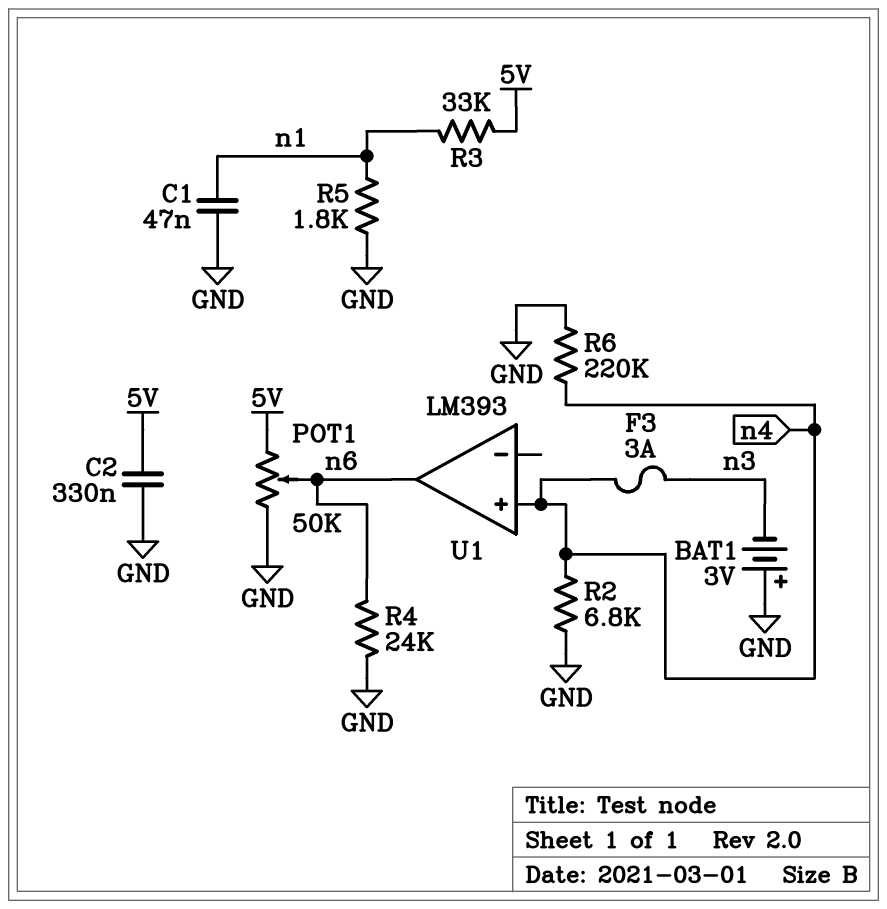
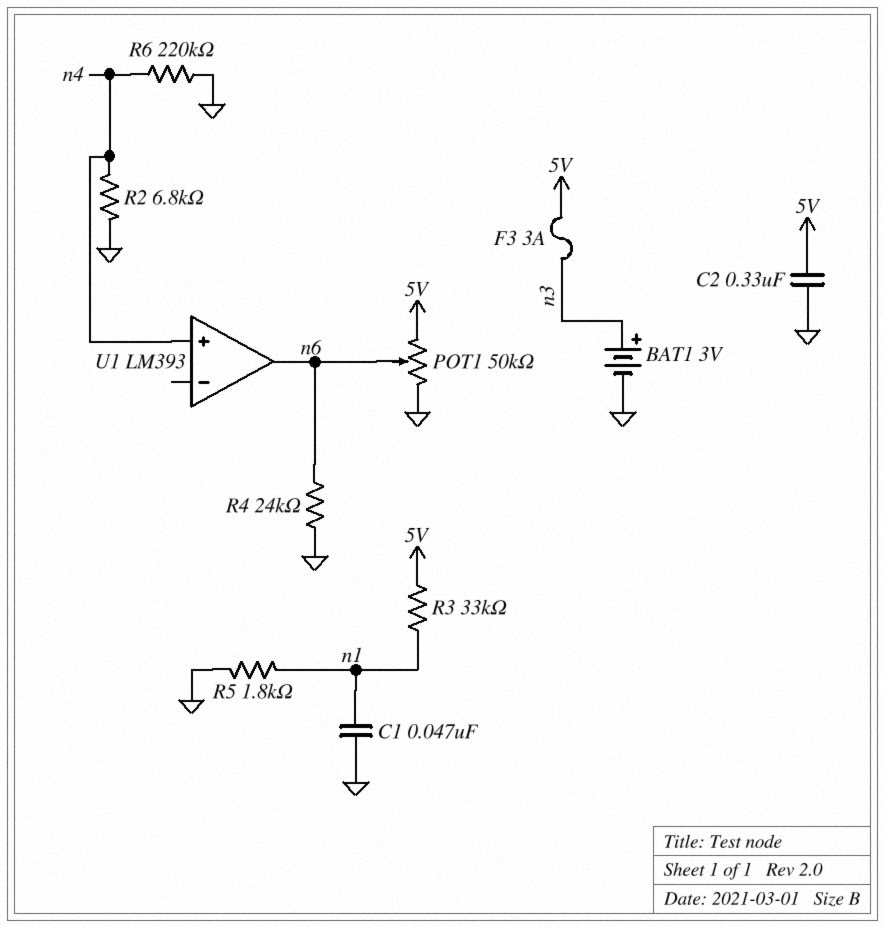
BAT1: 3V (plus GND, minus n3) -> 3V (plus n3, minus GND)
F3: 3A (n3, n4) -> 3A (5V, n3)

